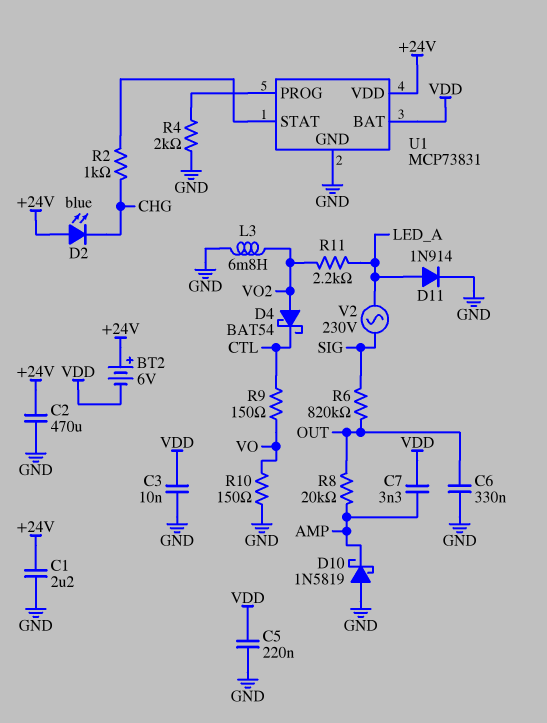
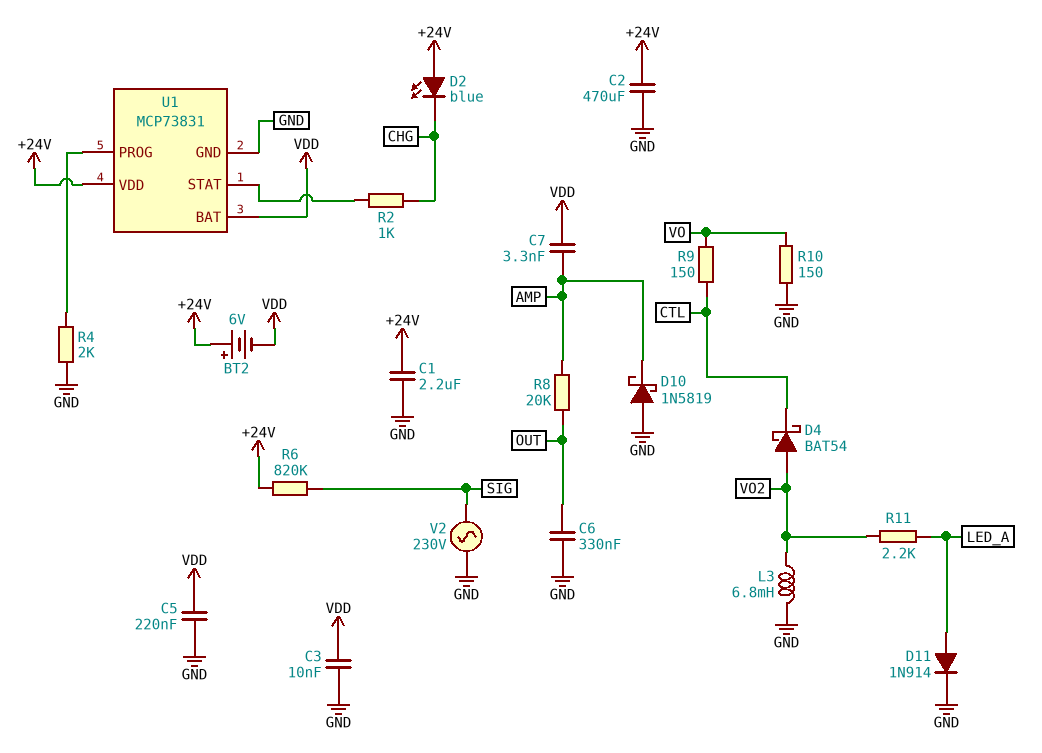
R6: 820k (OUT, SIG) -> 820k (+24V, SIG)
V2: AC 230V (LED_A, SIG) -> AC 230V (GND, SIG)

